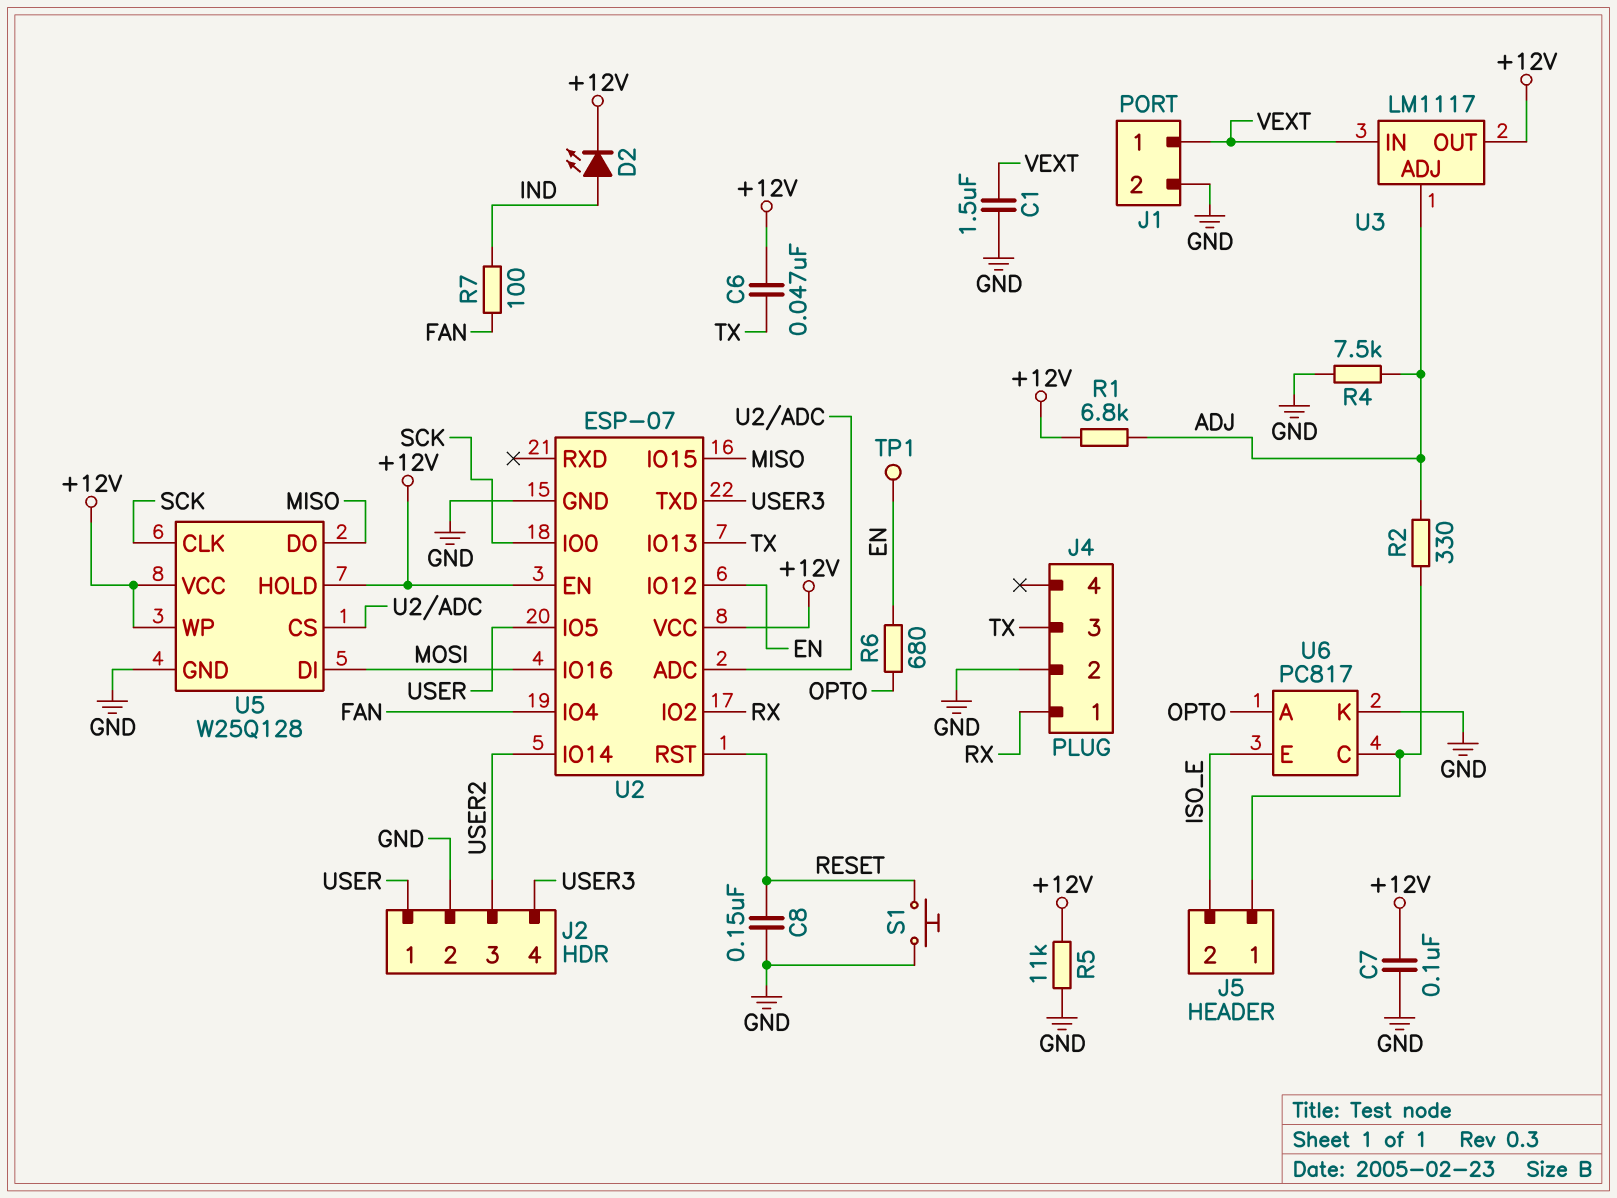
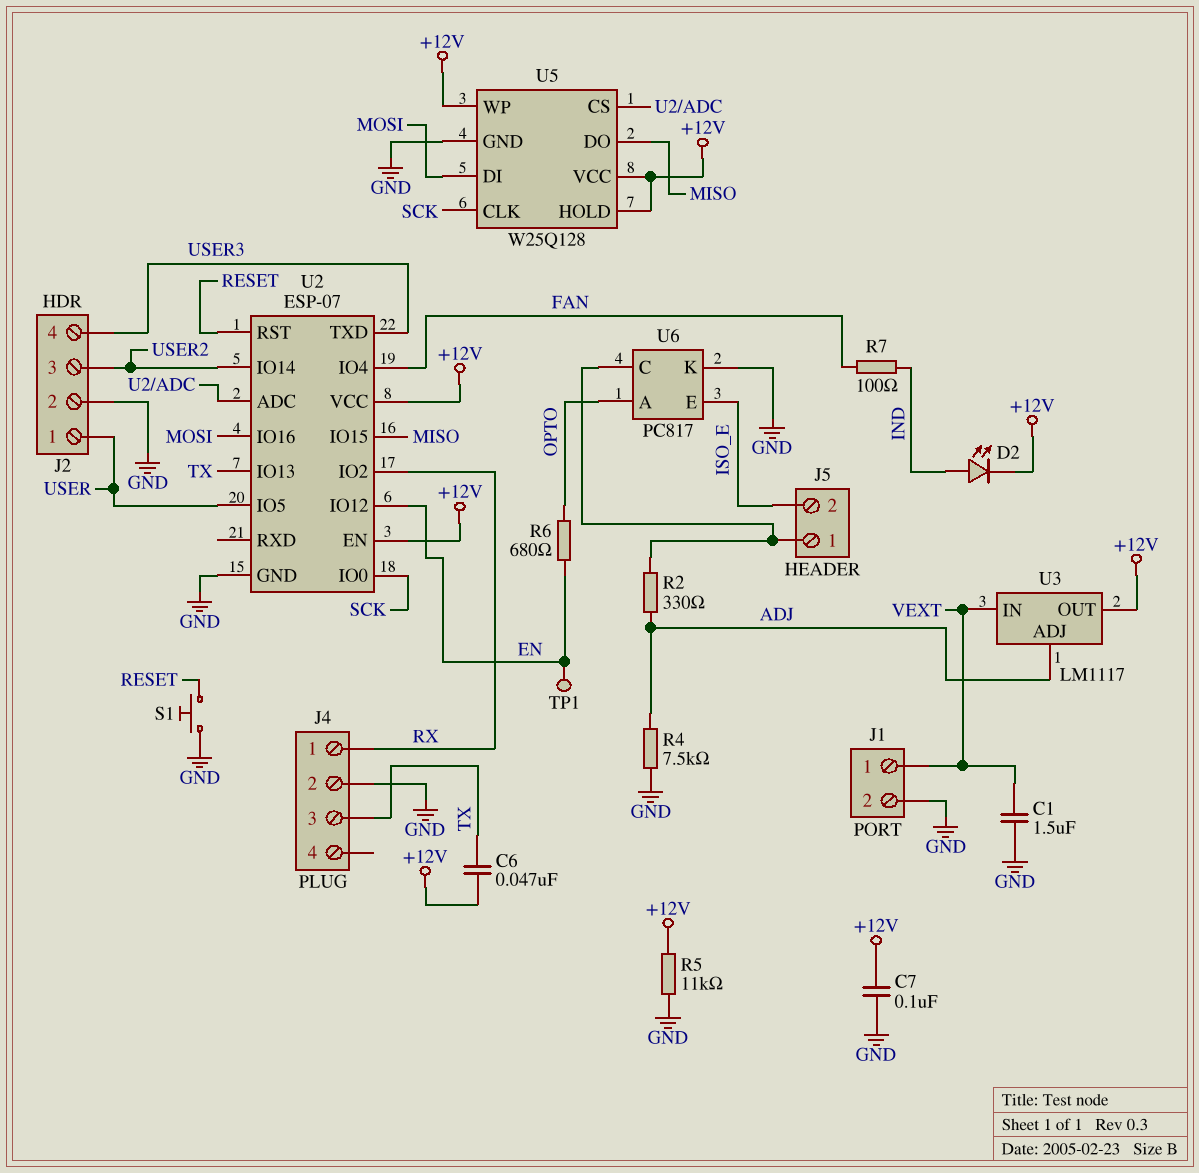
C8: 150nF (GND, RESET) -> none
R1: 6.8k (+12V, ADJ) -> none

